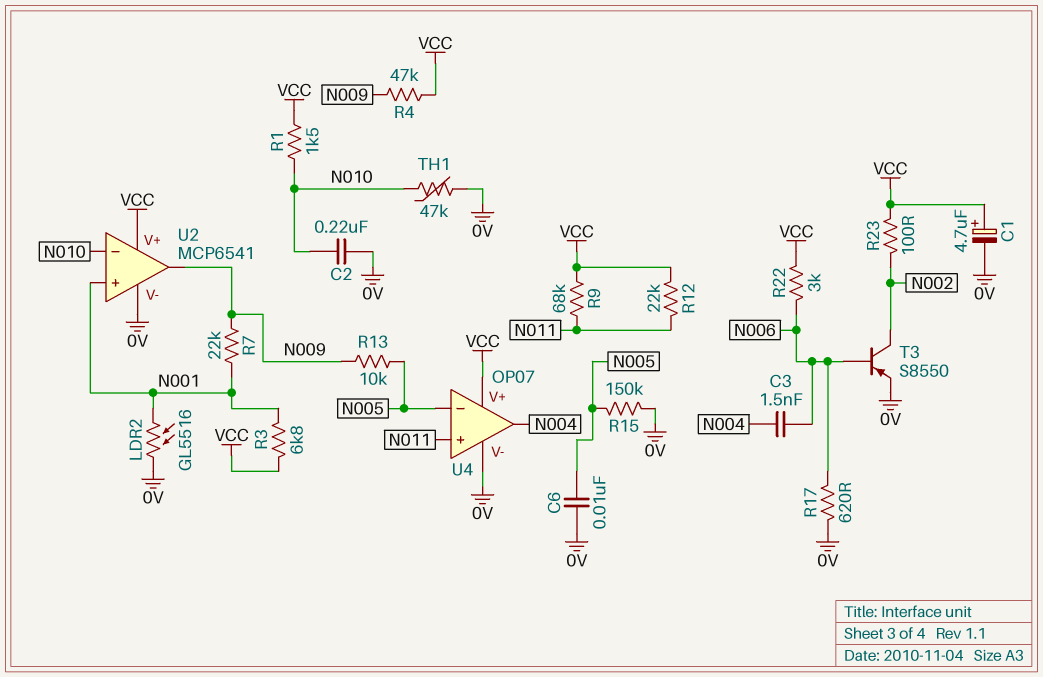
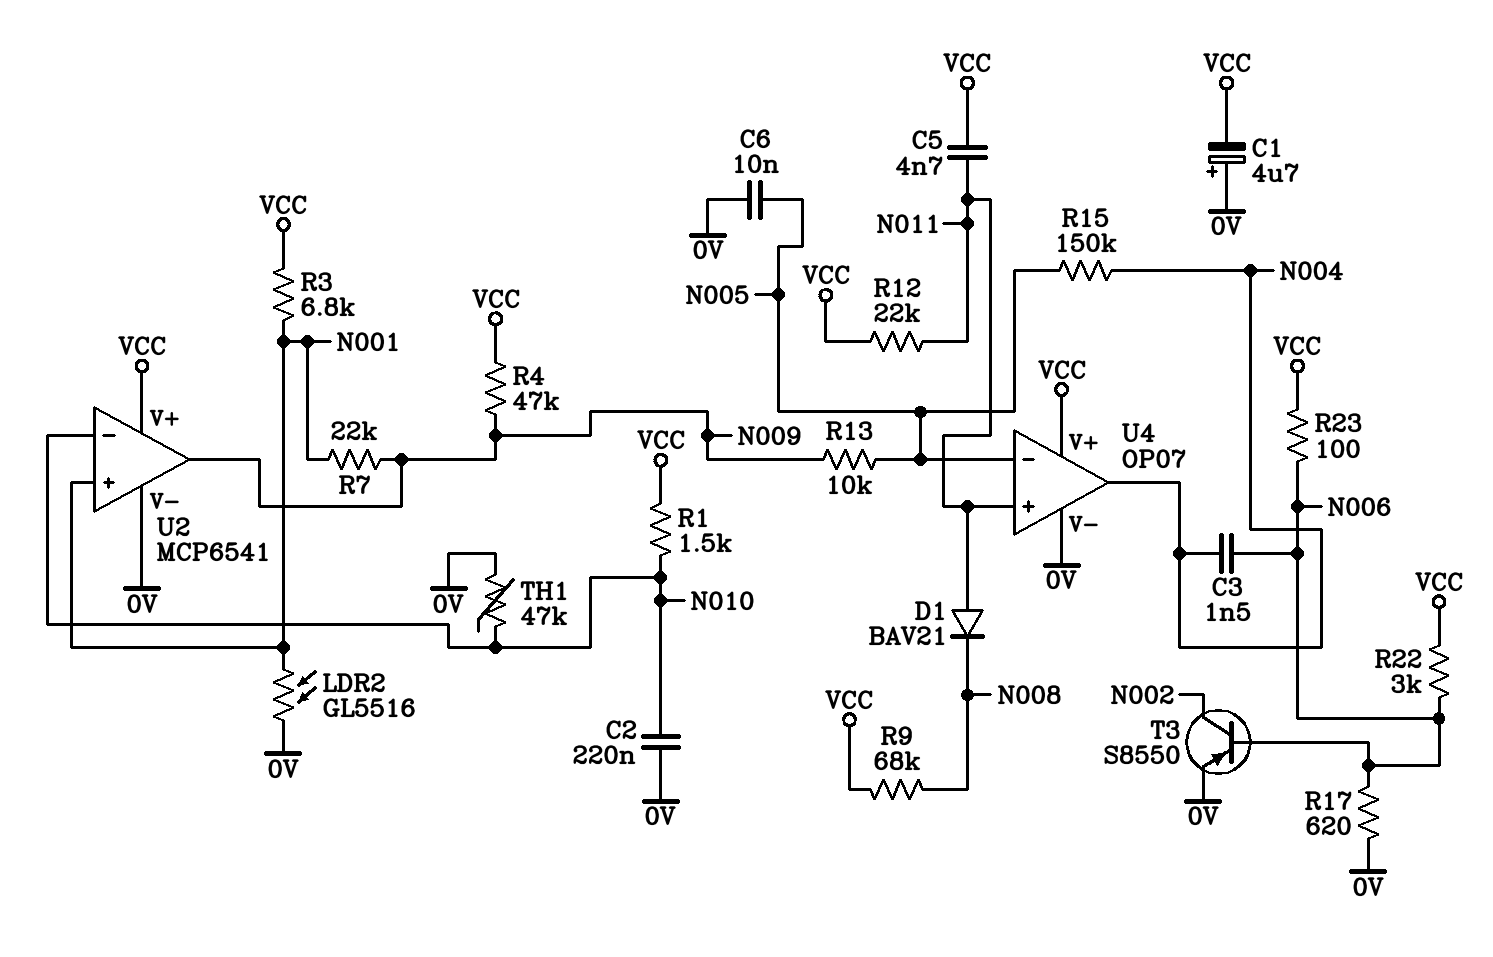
C1: 4.7uF (plus VCC, minus 0V) -> 4.7uF (plus 0V, minus VCC)
C5: none -> 4.7nF (N011, VCC)
D1: none -> diode BAV21 (A N011, K N008)
R9: 68k (N011, VCC) -> 68k (N008, VCC)
R15: 150k (0V, N005) -> 150k (N004, N005)
R23: 100 (N002, VCC) -> 100 (N006, VCC)

